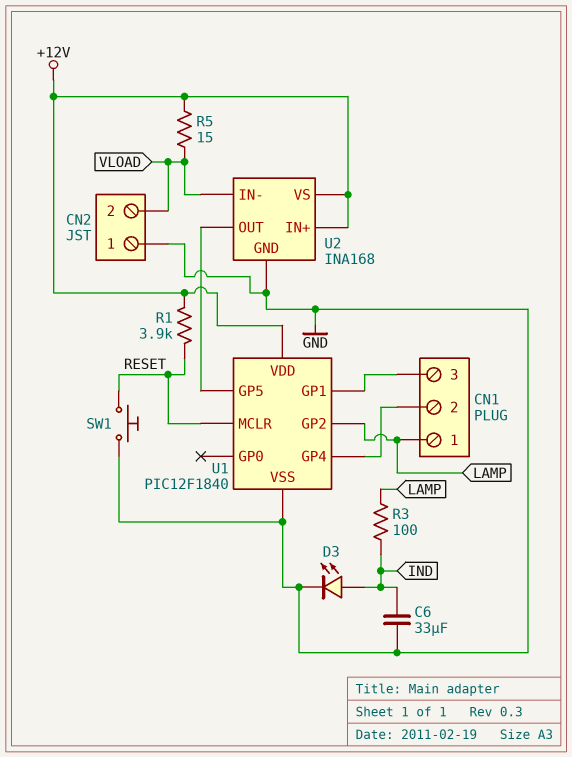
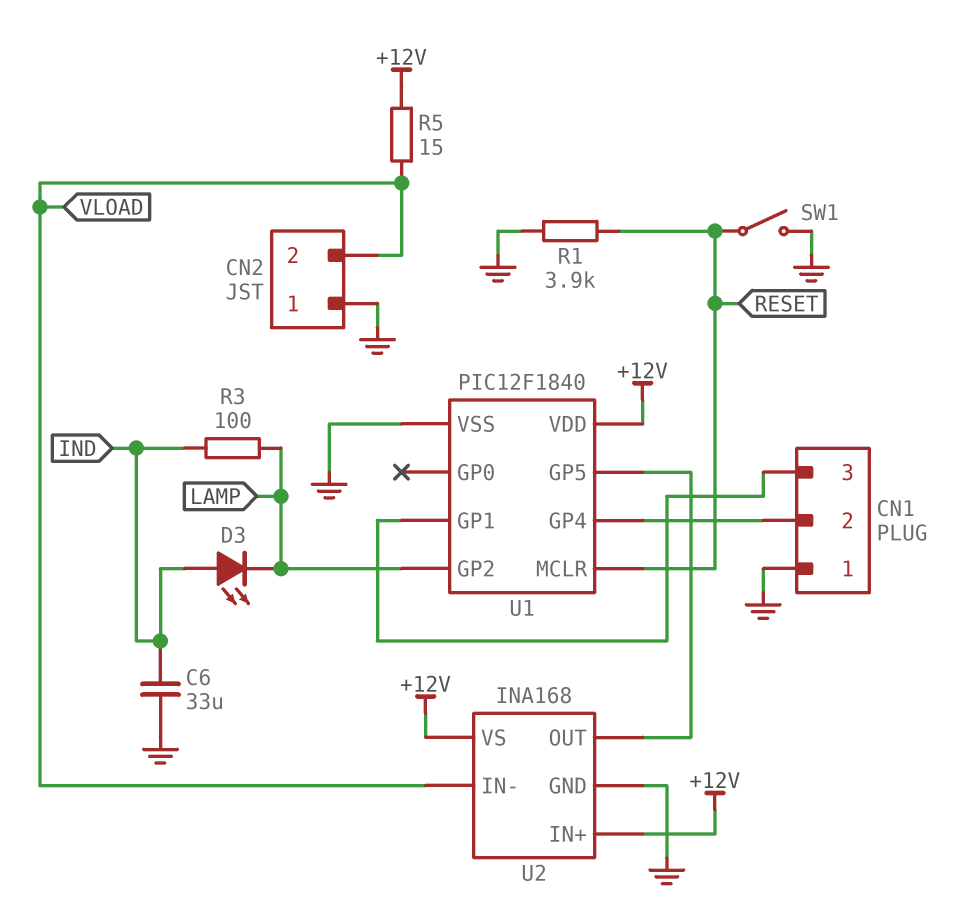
CN1 pin 1: LAMP -> GND
D3: LED (A IND, K GND) -> LED (A IND, K LAMP)
R1: 3.9k (+12V, RESET) -> 3.9k (GND, RESET)
SW1: button (GND, RESET) -> switch (GND, RESET)

